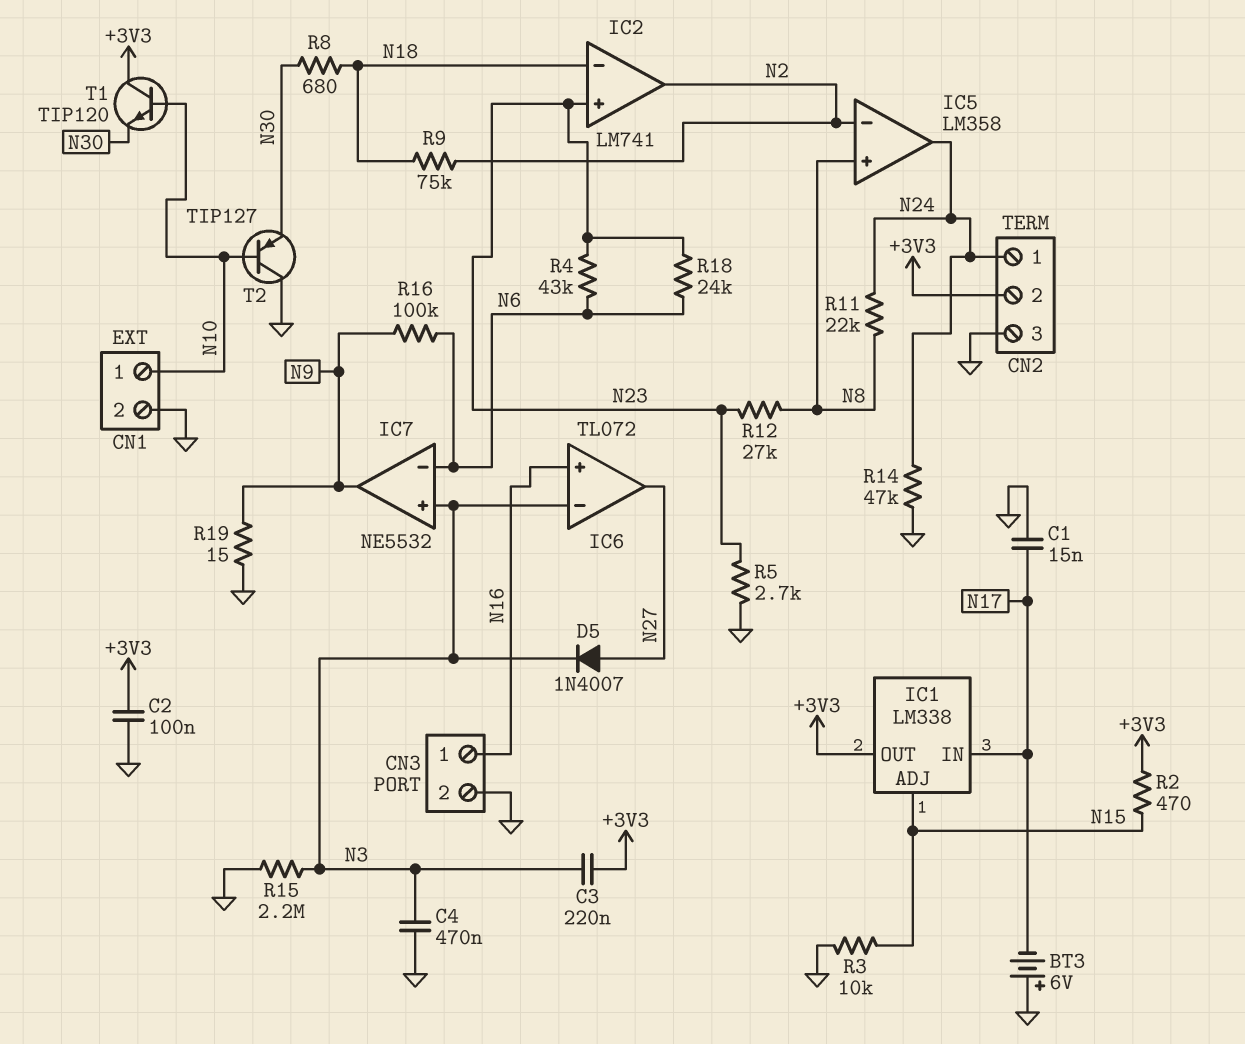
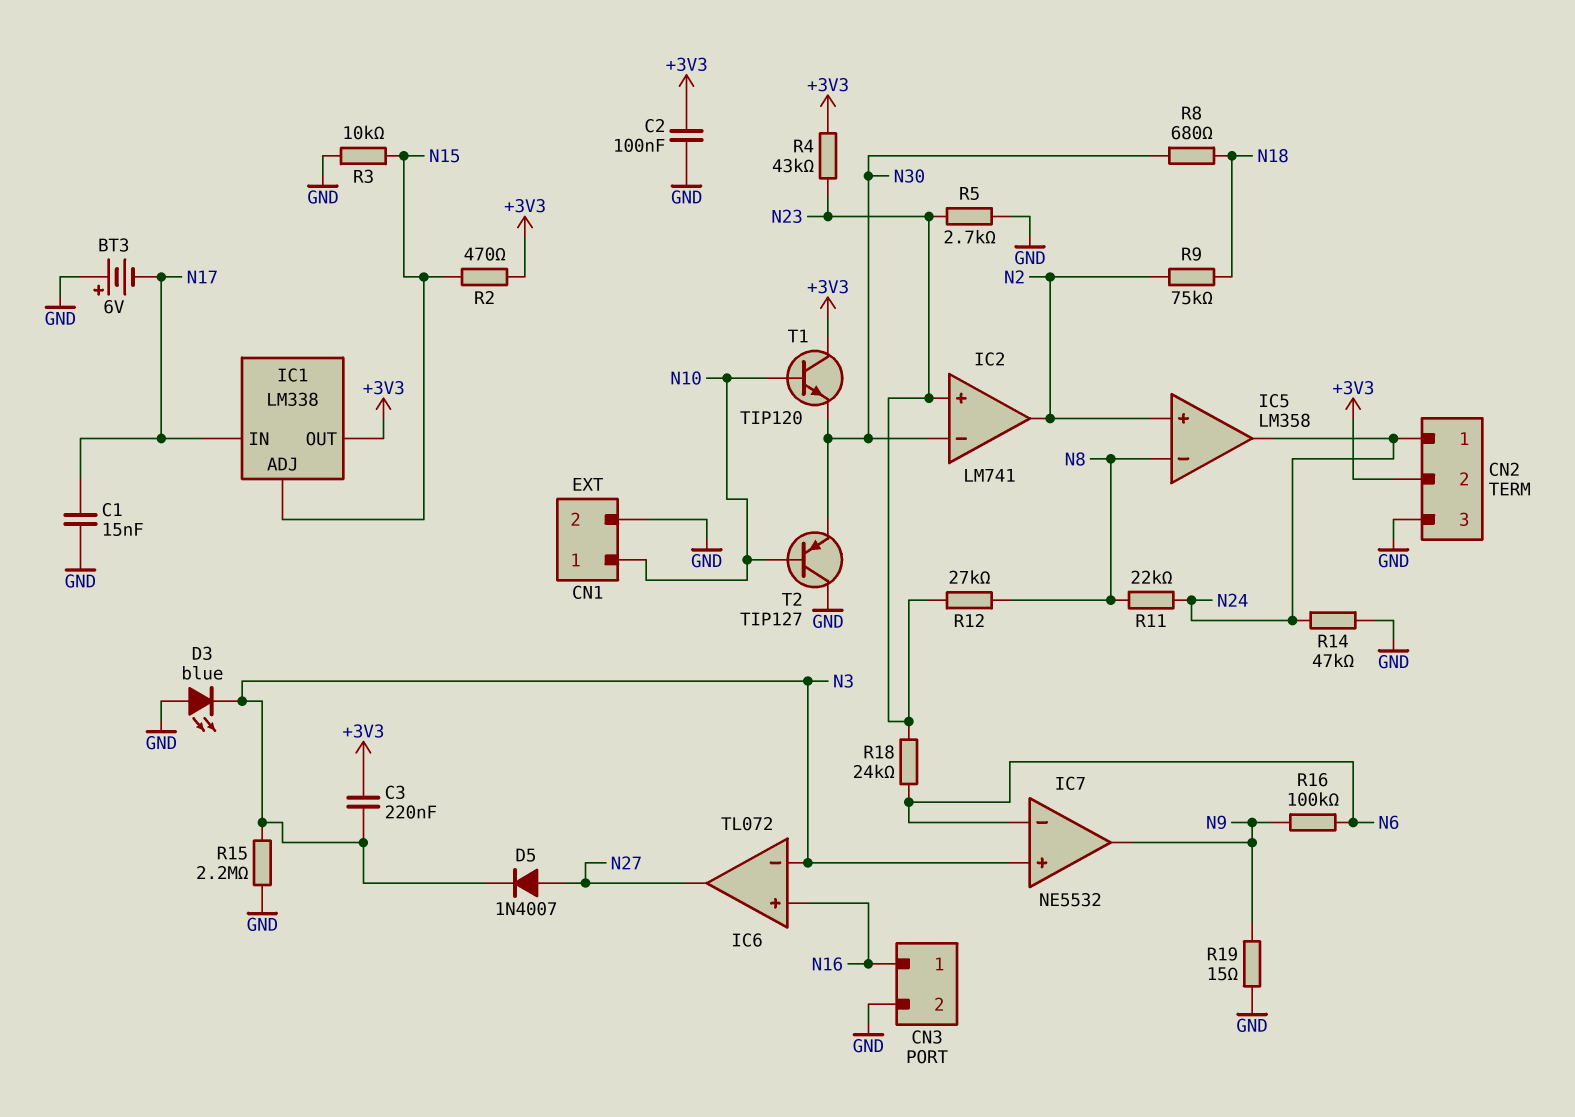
C4: 470nF (GND, N3) -> none
D3: none -> LED blue (A GND, K N3)
IC2 pin in-: N18 -> N30
IC5 pin in+: N8 -> N2
IC5 pin in-: N2 -> N8
R4: 43k (N6, N23) -> 43k (+3V3, N23)

